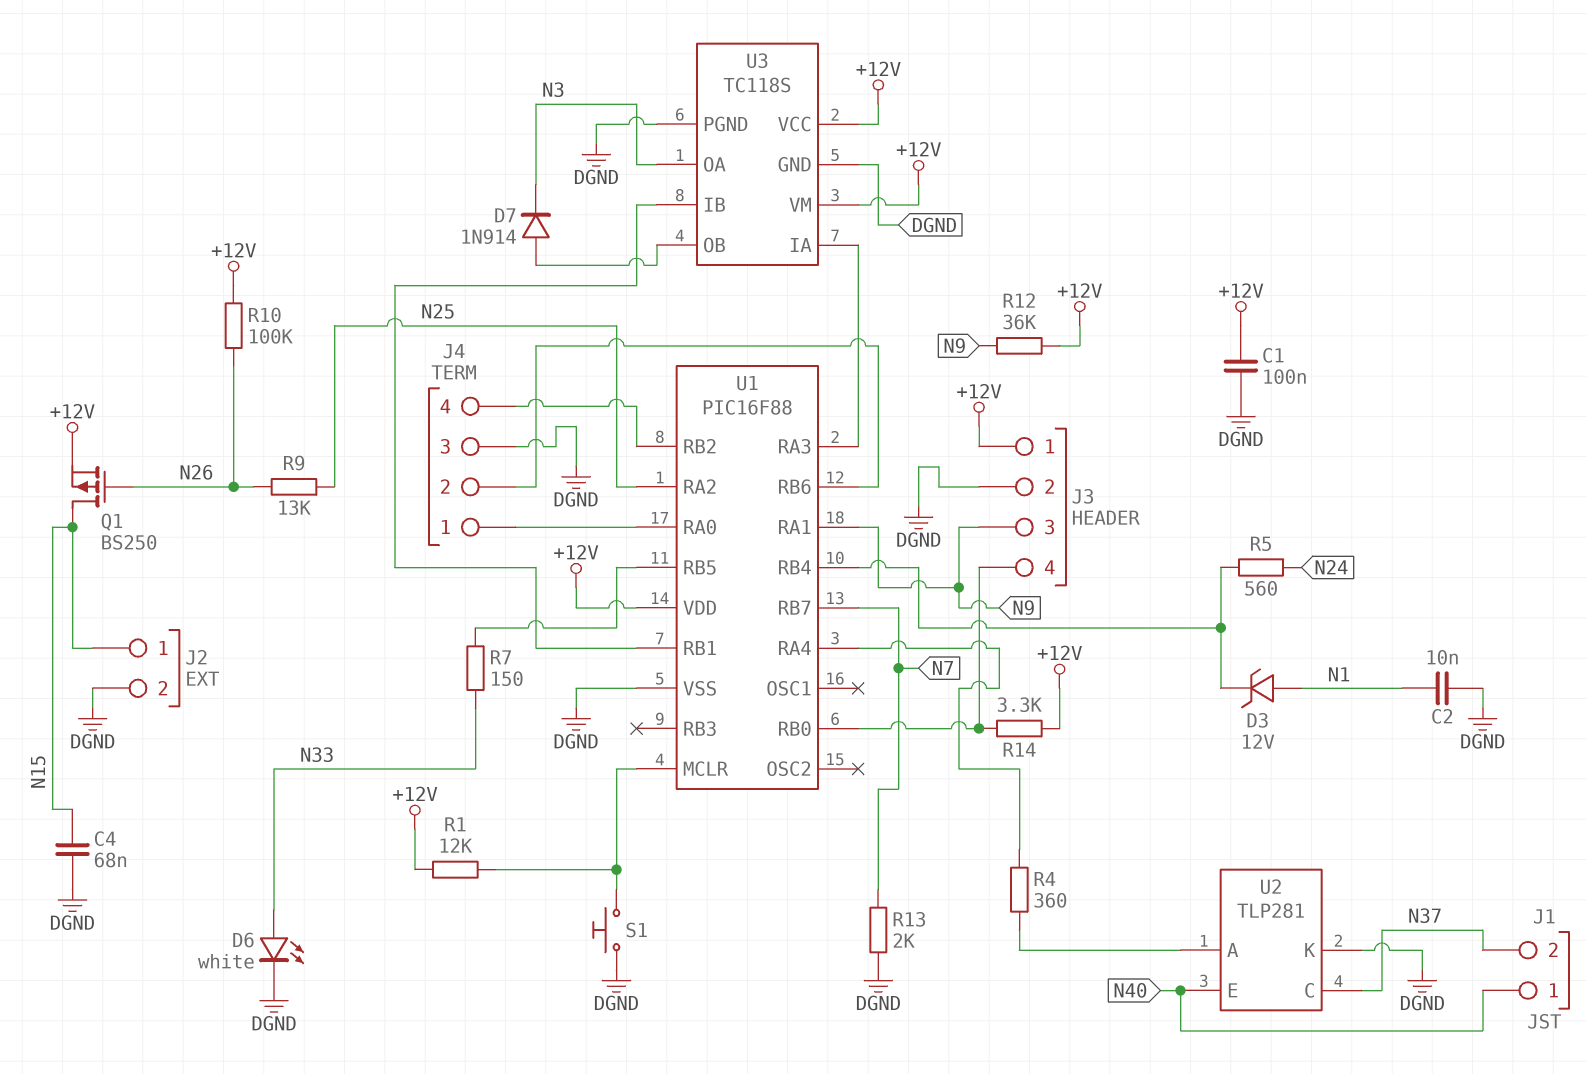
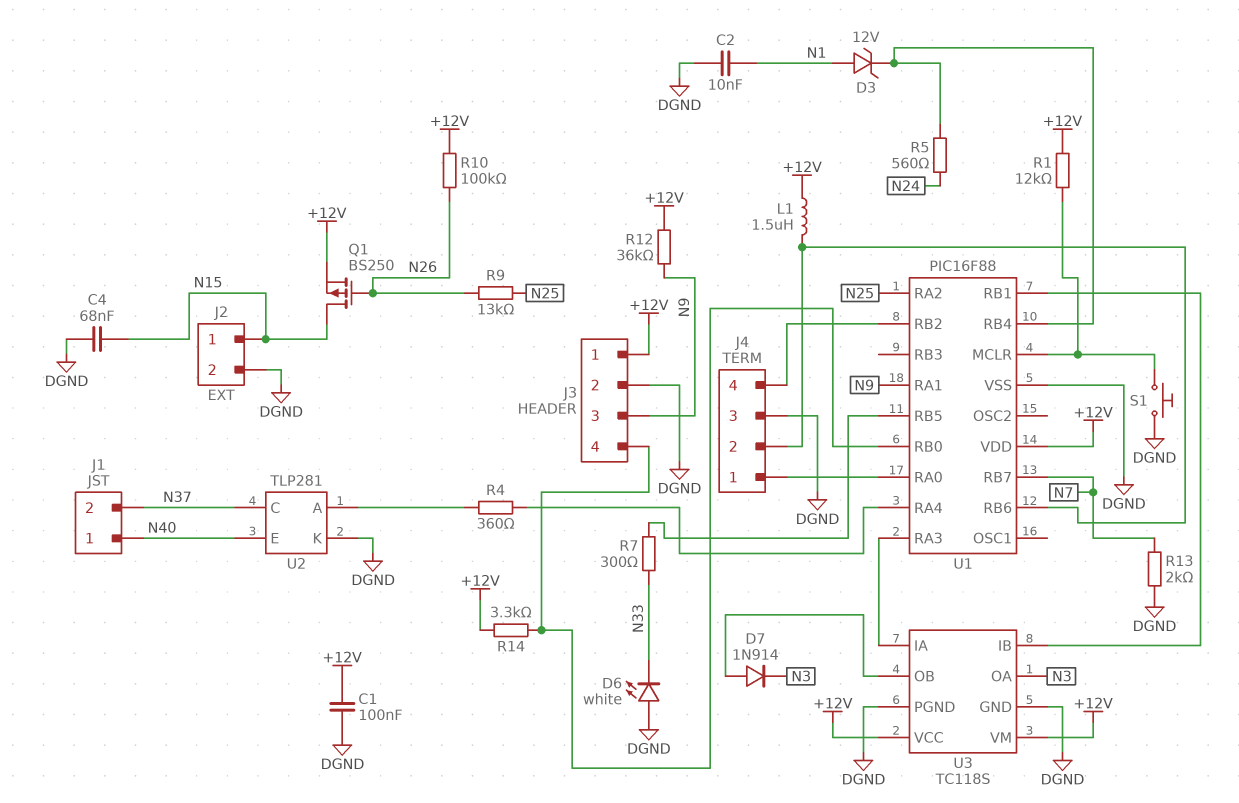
D6: LED white (A N33, K DGND) -> LED white (A DGND, K N33)
L1: none -> 1.5uH (+12V, J4/2)
R7: 150 (N33, U1/RB5) -> 300 (N33, U1/RB5)

